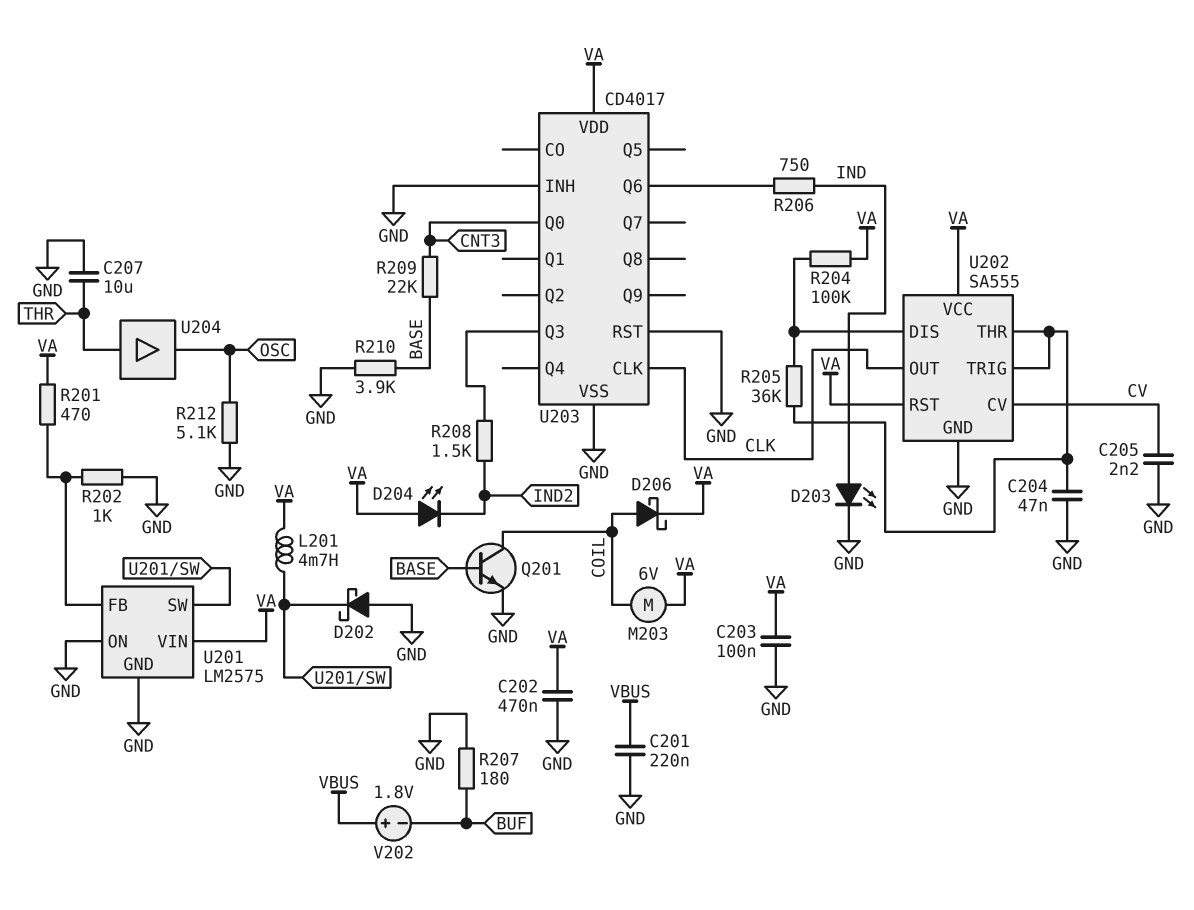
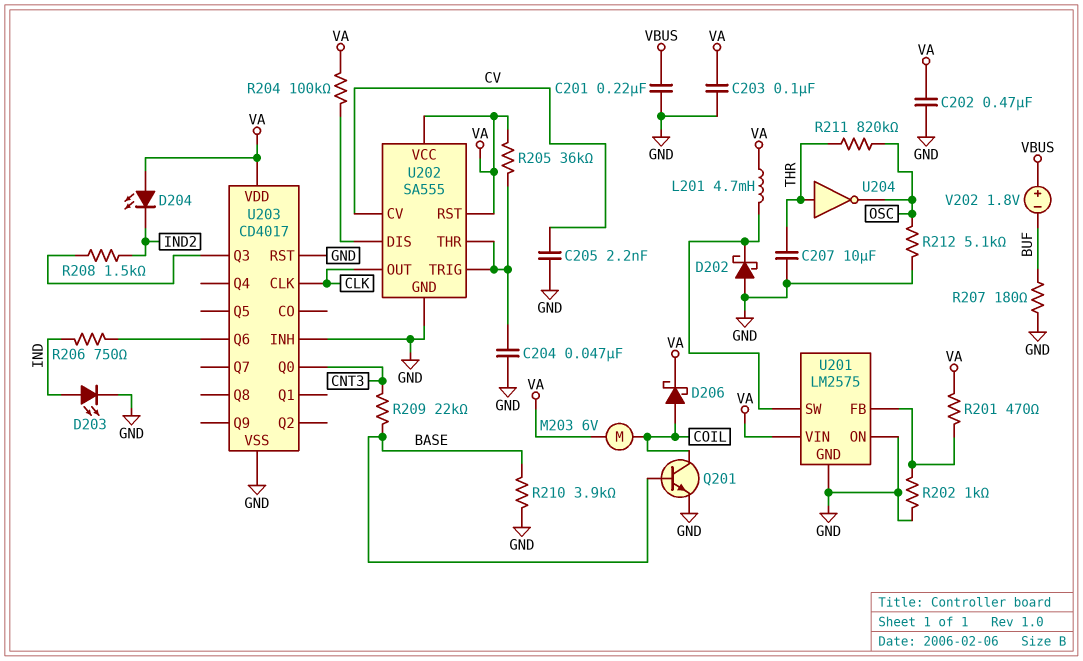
R205: 36k (U202/DIS, U202/THR) -> 36k (U202/THR, VA)
R211: none -> 820k (OSC, THR)
U204: buffer (in THR, out OSC) -> NOT (in THR, out OSC)

